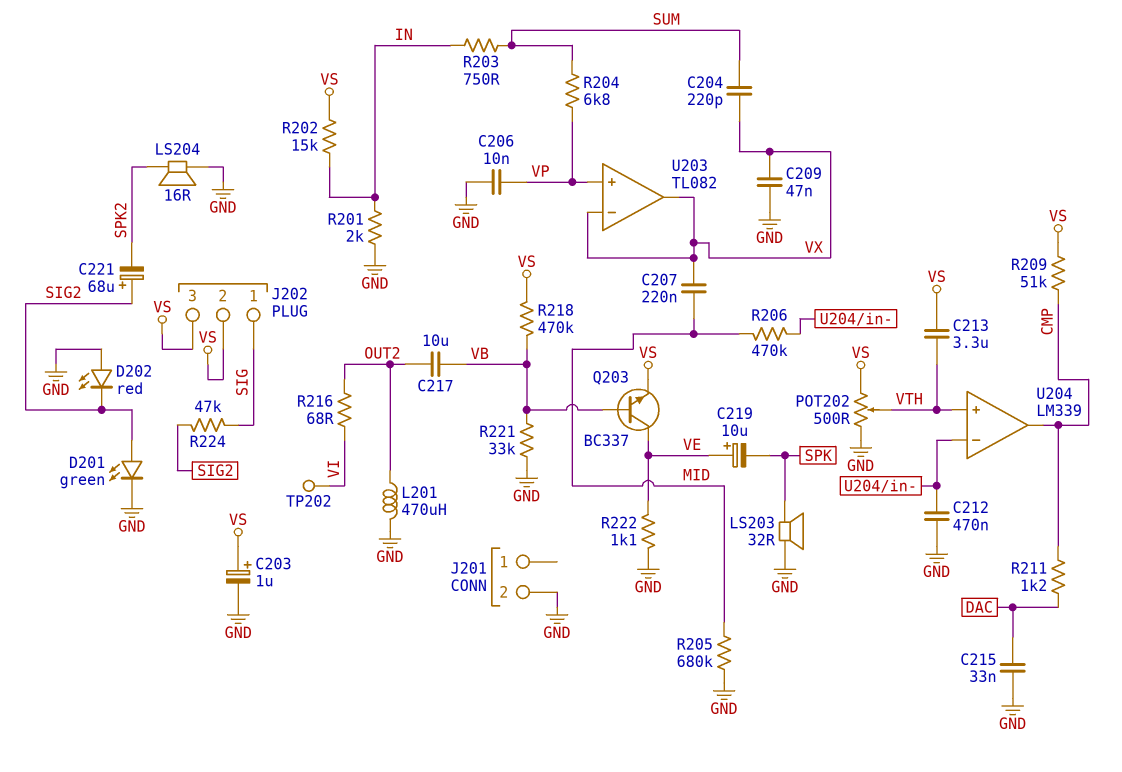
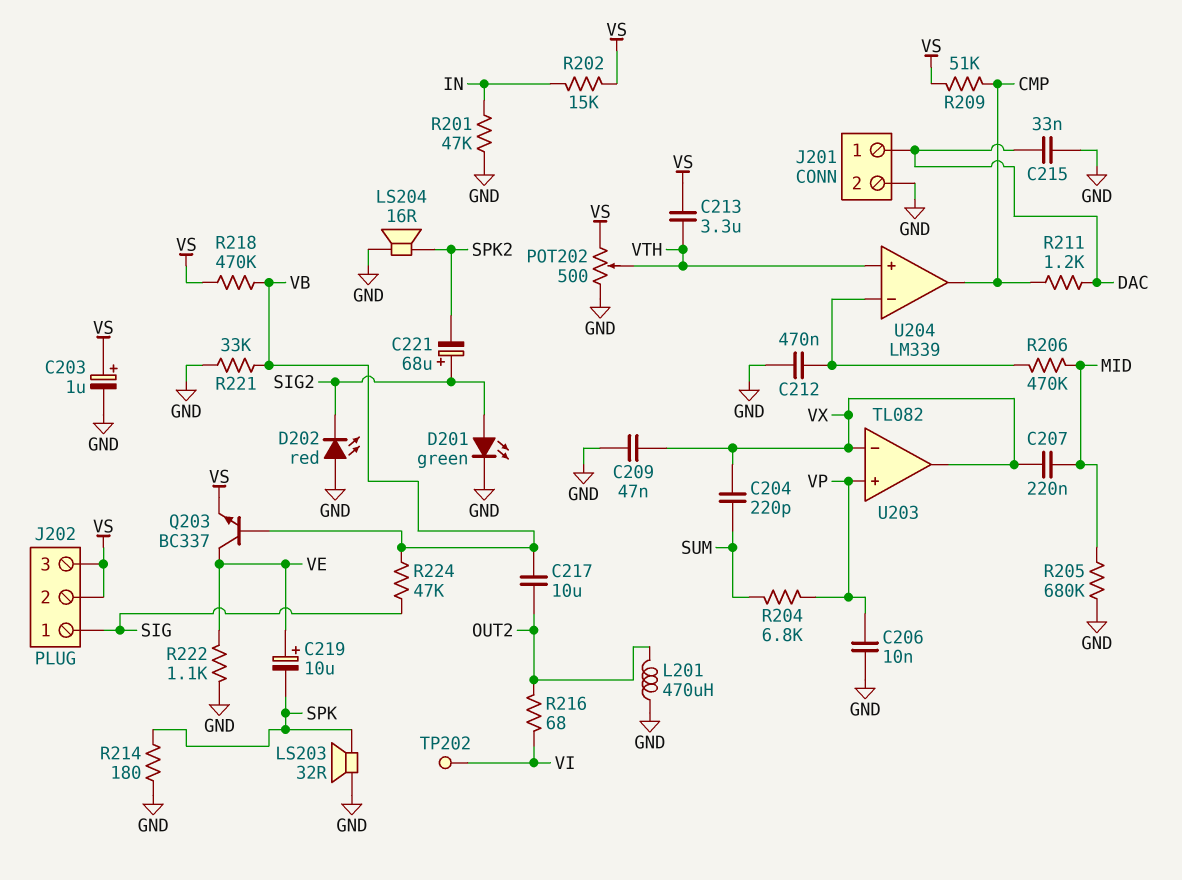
J201 pin 1: none -> DAC
R201: 2k (GND, IN) -> 47k (GND, IN)
R203: 750 (IN, SUM) -> none
R214: none -> 180 (GND, SPK)
R224: 47k (SIG, SIG2) -> 47k (SIG, VB)

